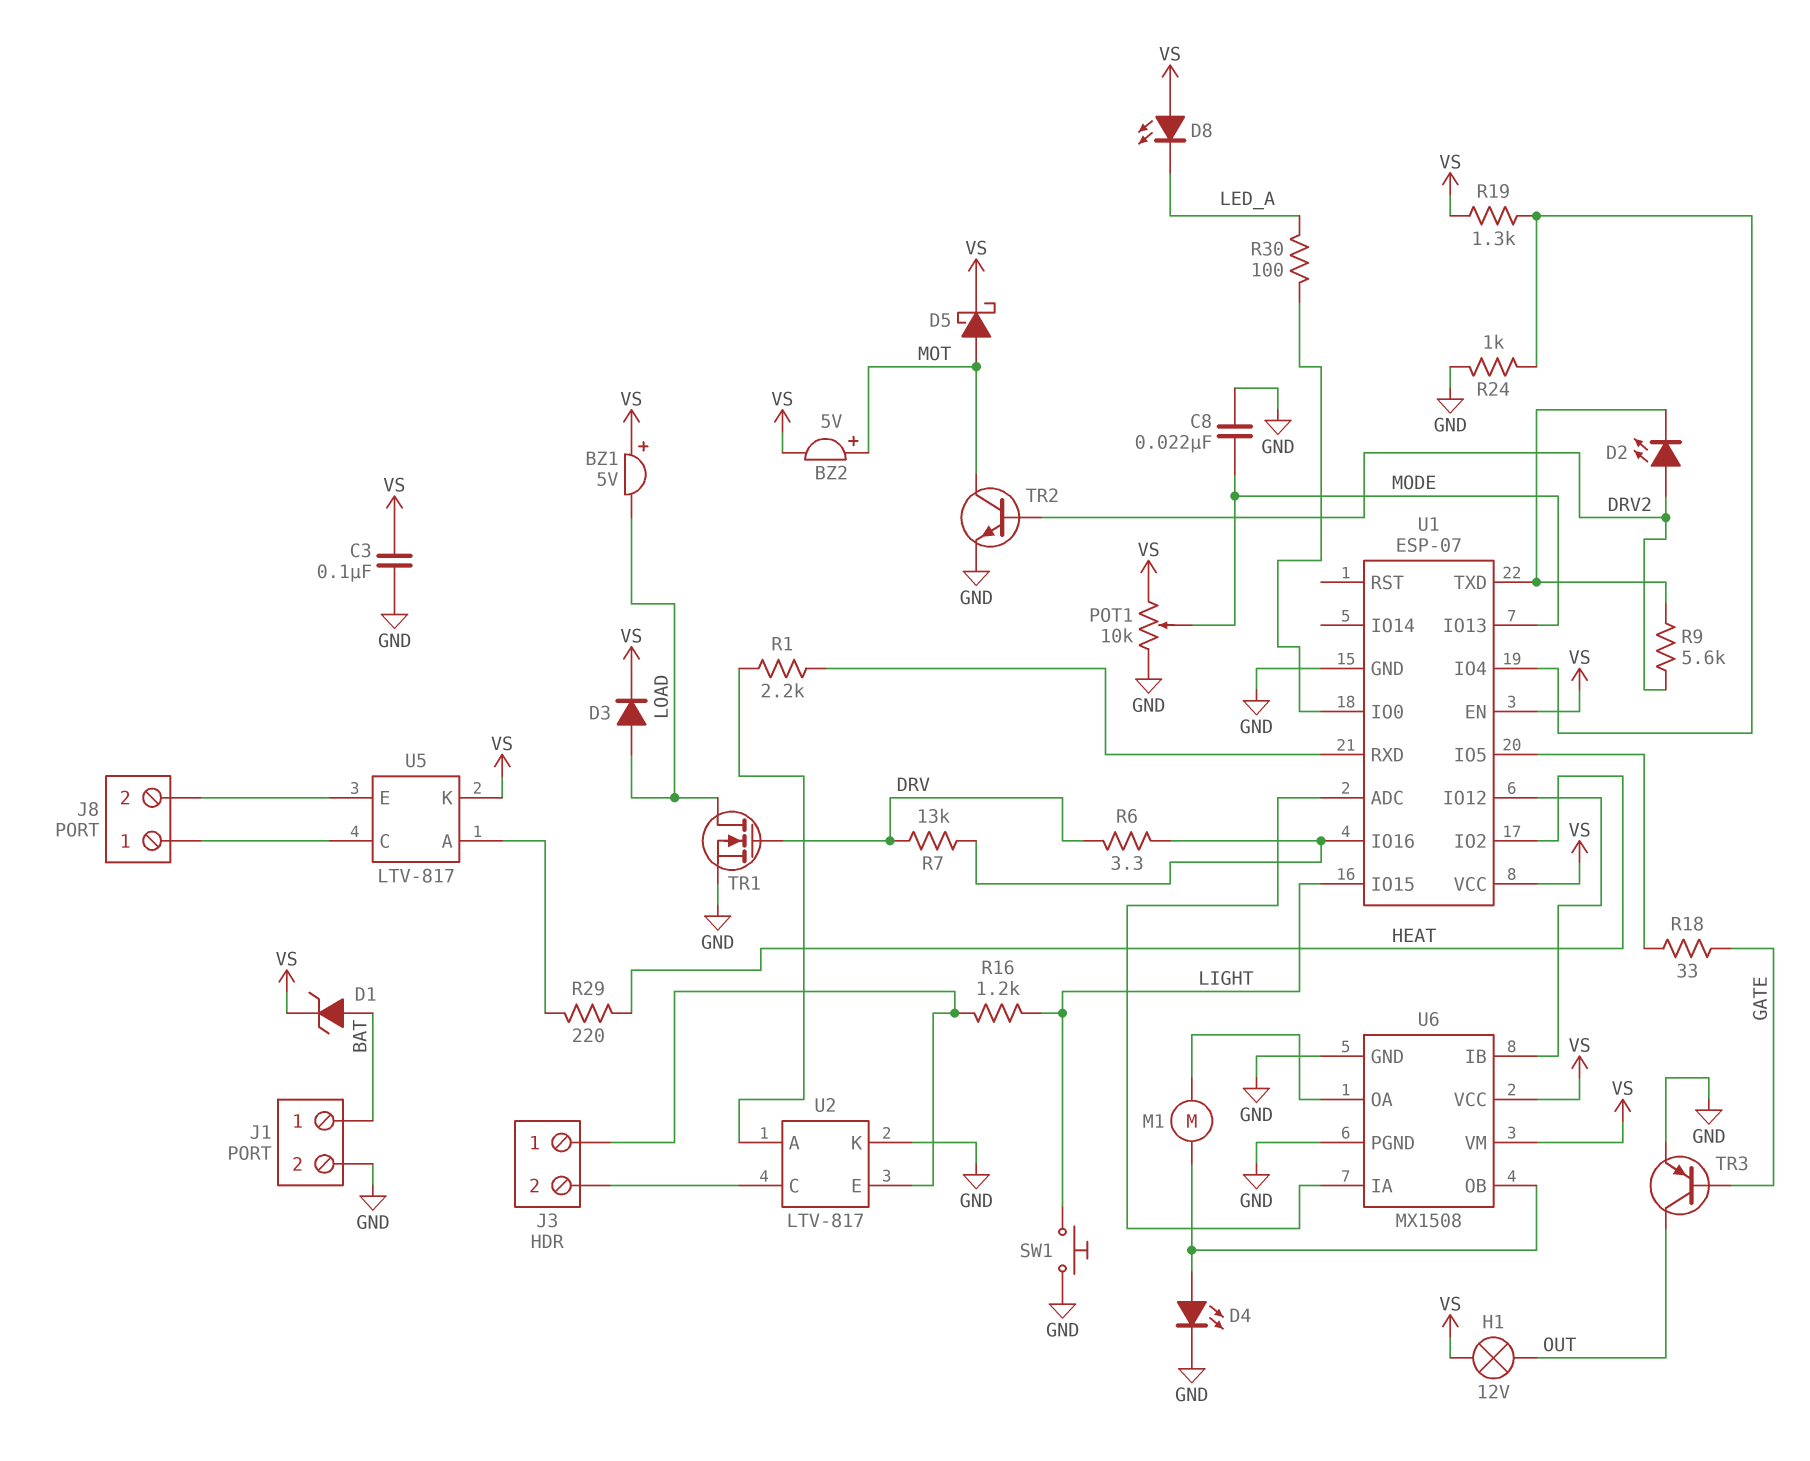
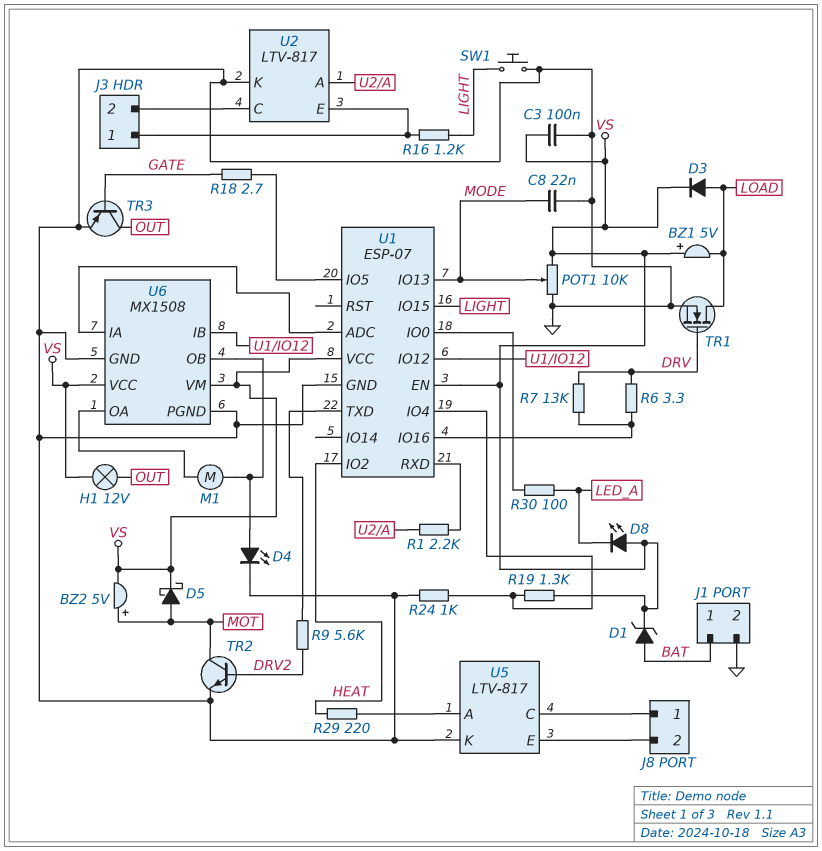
D2: LED (A DRV2, K U1/TXD) -> none
R18: 33 (GATE, U1/IO5) -> 2.7 (GATE, U1/IO5)
U5 pin K: VS -> GND

